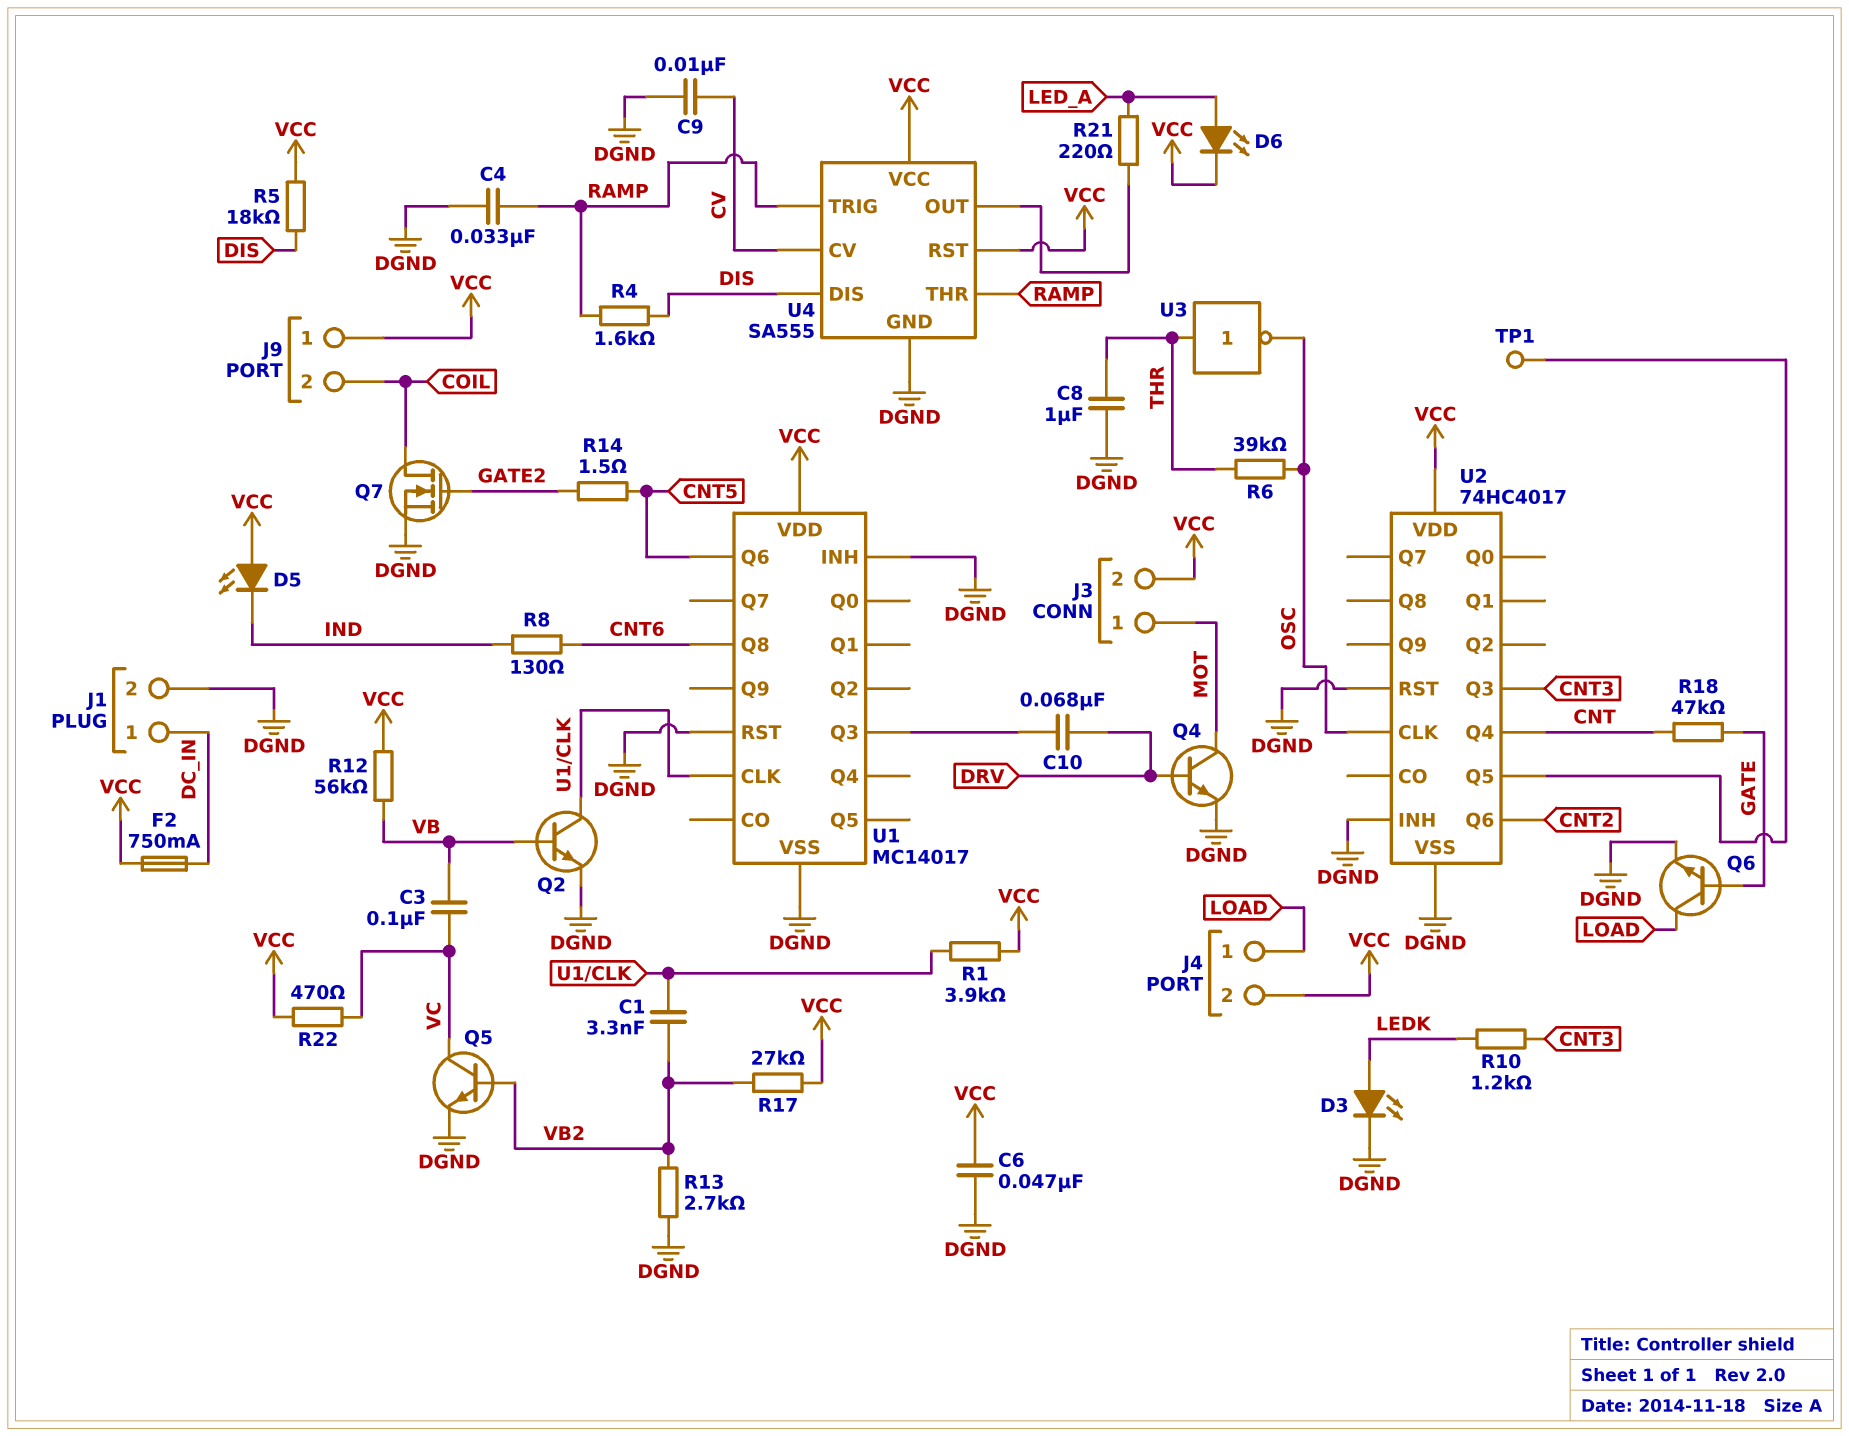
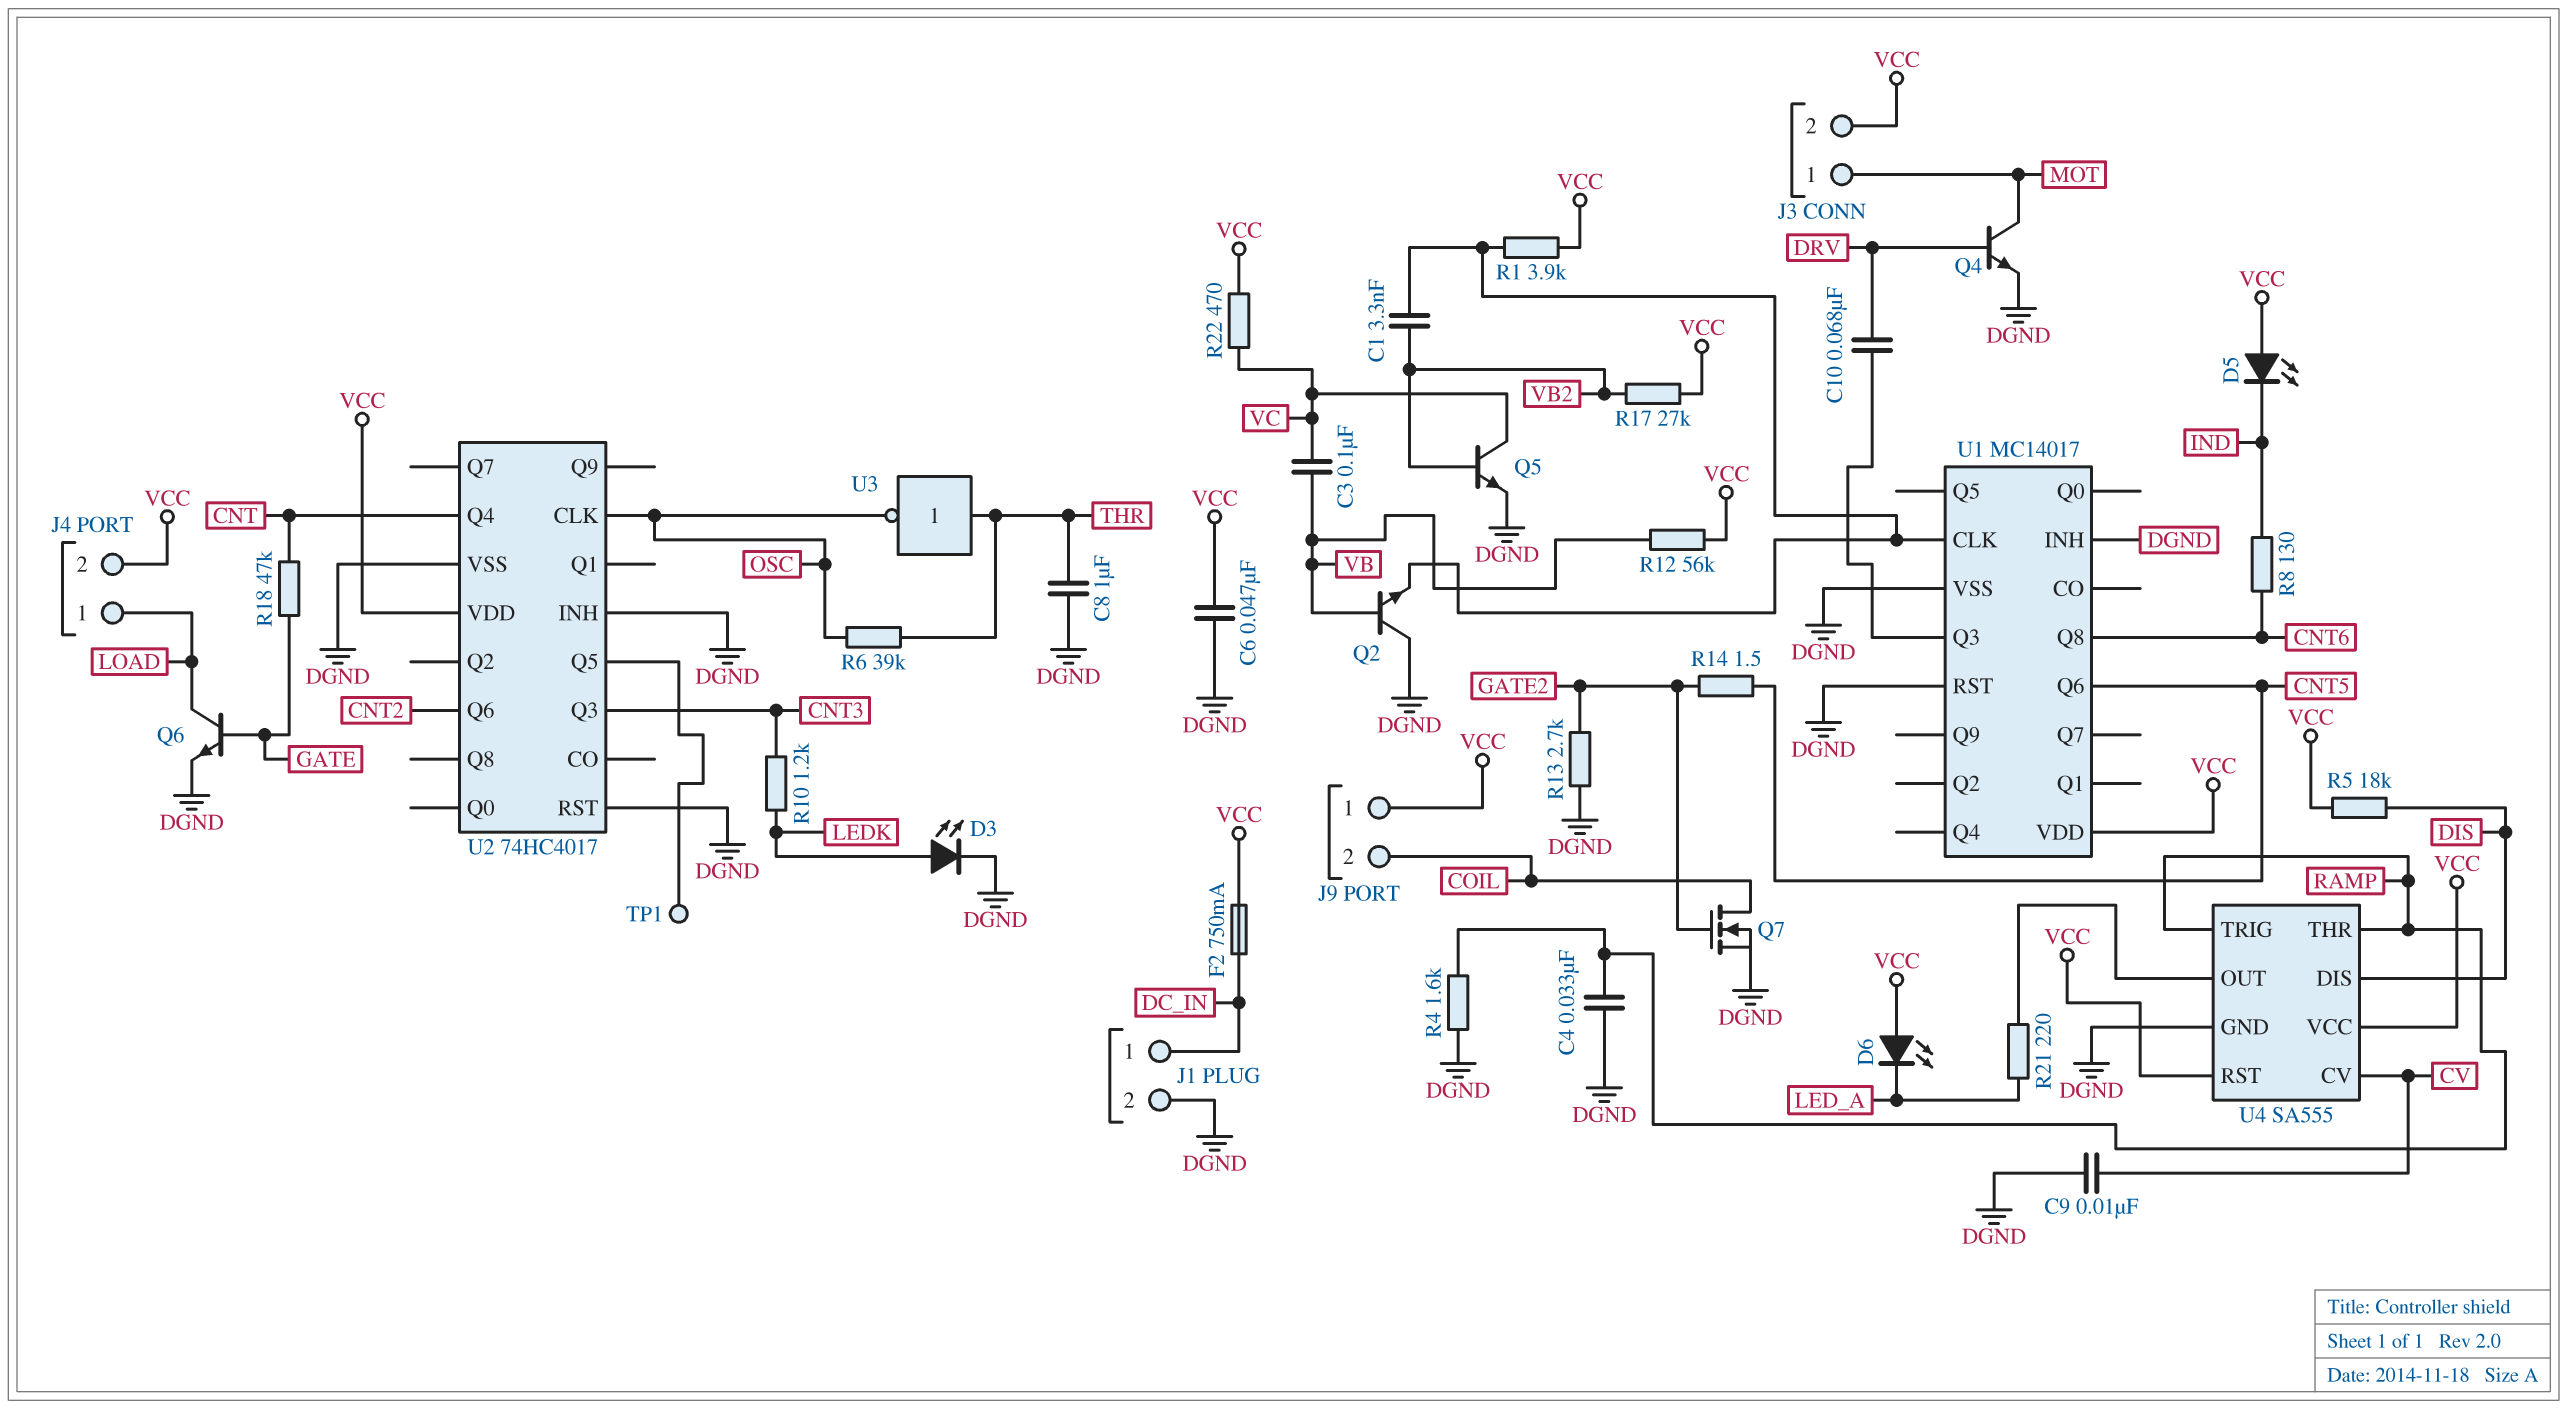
D6: LED (A LED_A, K VCC) -> LED (A VCC, K LED_A)
Q2: NPN (B VB, C U1/CLK, E DGND) -> NPN (B VB, C DGND, E U1/CLK)
R4: 1.6k (DIS, RAMP) -> 1.6k (DGND, RAMP)
R13: 2.7k (DGND, VB2) -> 2.7k (DGND, GATE2)

